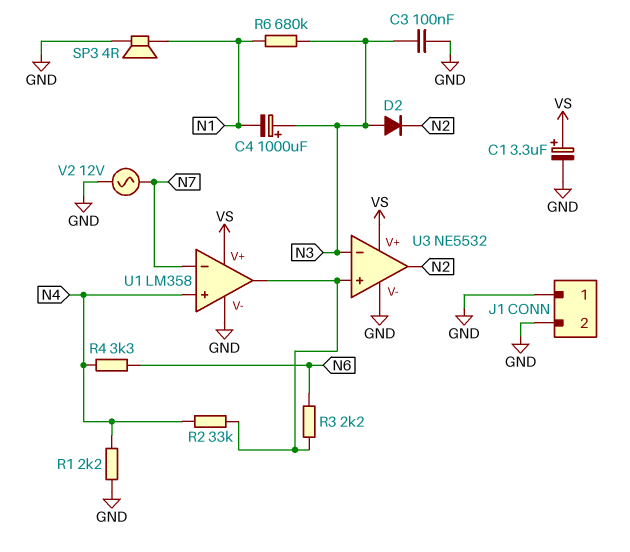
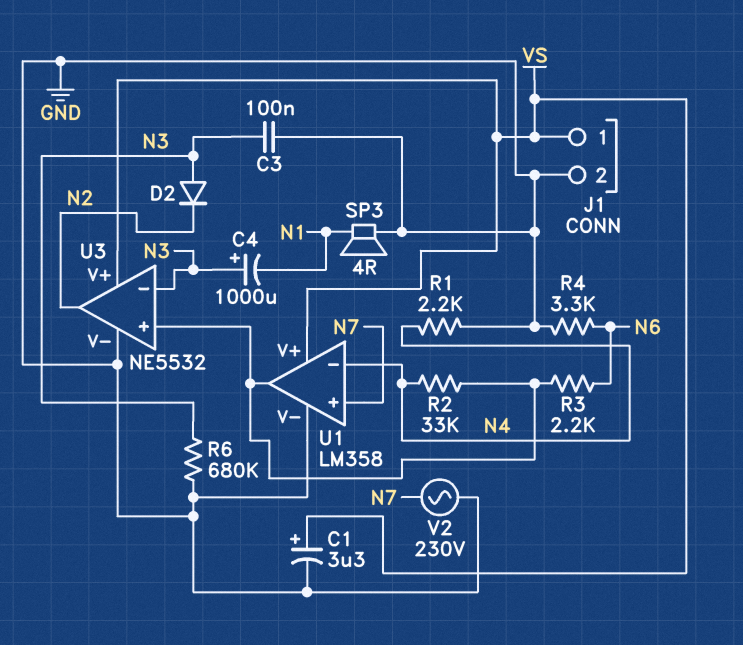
J1 pin 1: GND -> VS
R4: 3.3k (N4, N6) -> 3.3k (GND, N6)
R6: 680k (N1, N3) -> 680k (GND, N3)
U1 pin in+: N4 -> N7
U1 pin in-: N7 -> N4
V2: AC 12V (GND, N7) -> AC 230V (GND, N7)

